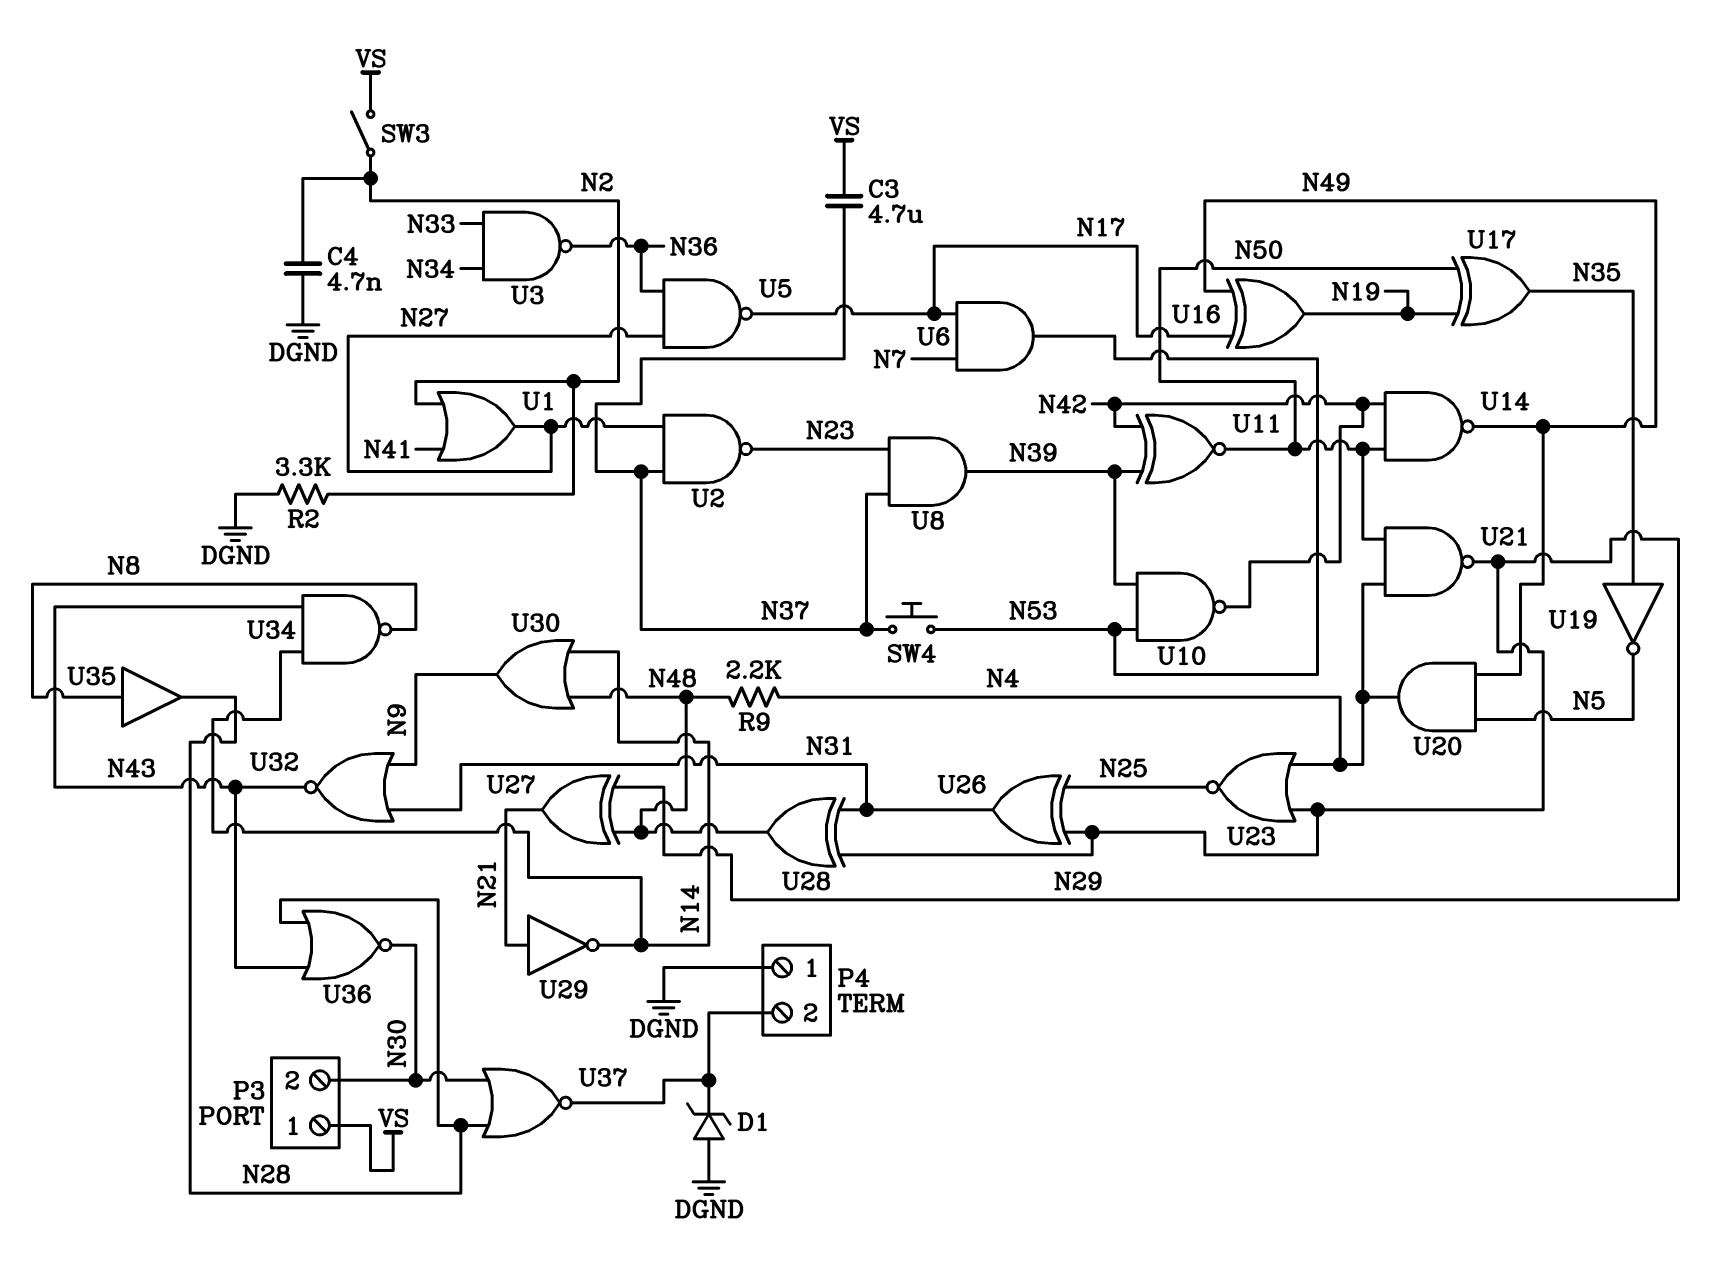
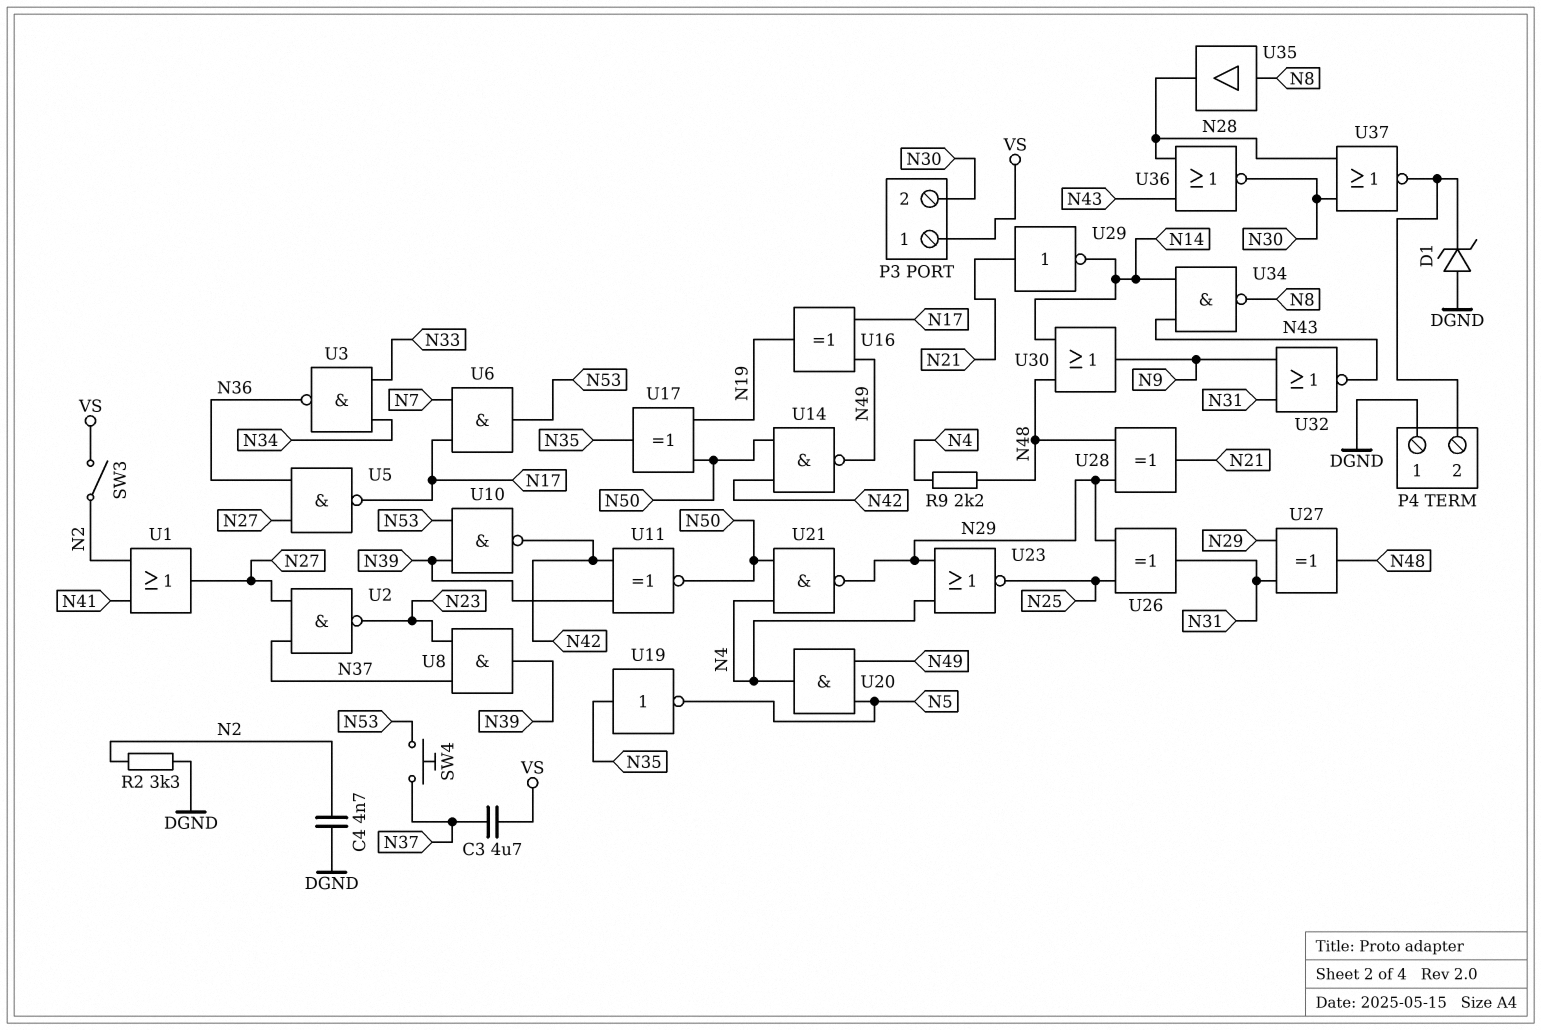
U27: XOR (in N29, in N48, out N21) -> XOR (in N29, in N31, out N48)
U28: XOR (in N29, in N31, out N48) -> XOR (in N29, in N48, out N21)

